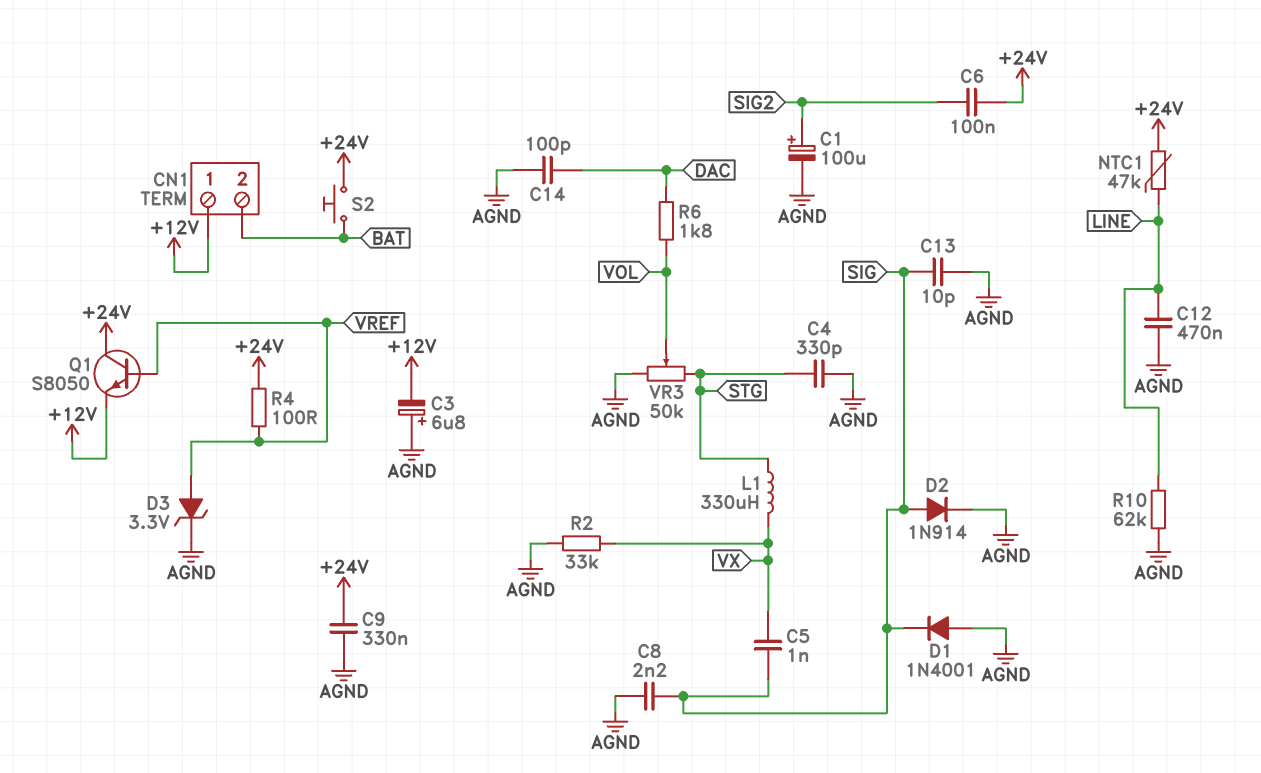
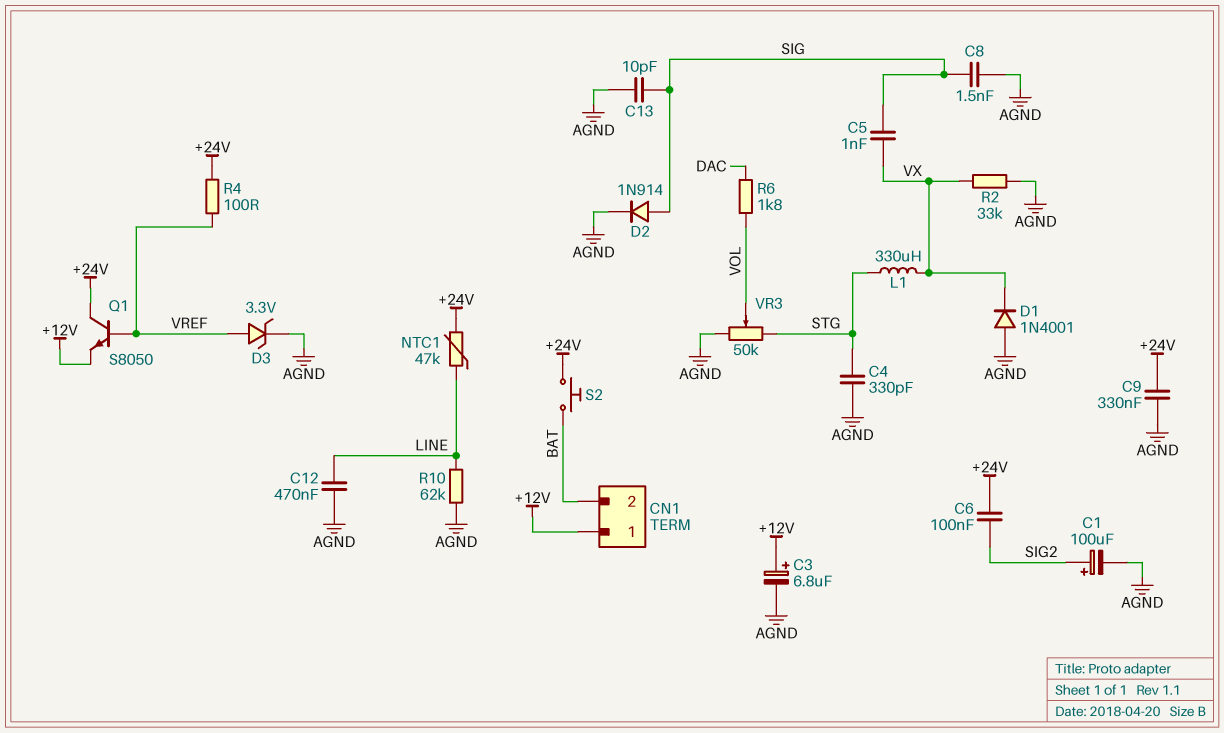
C3: 6.8uF (plus AGND, minus +12V) -> 6.8uF (plus +12V, minus AGND)
C8: 2.2nF (AGND, SIG) -> 1.5nF (AGND, SIG)
C14: 100pF (AGND, DAC) -> none
D1: diode 1N4001 (A AGND, K SIG) -> diode 1N4001 (A AGND, K VX)

